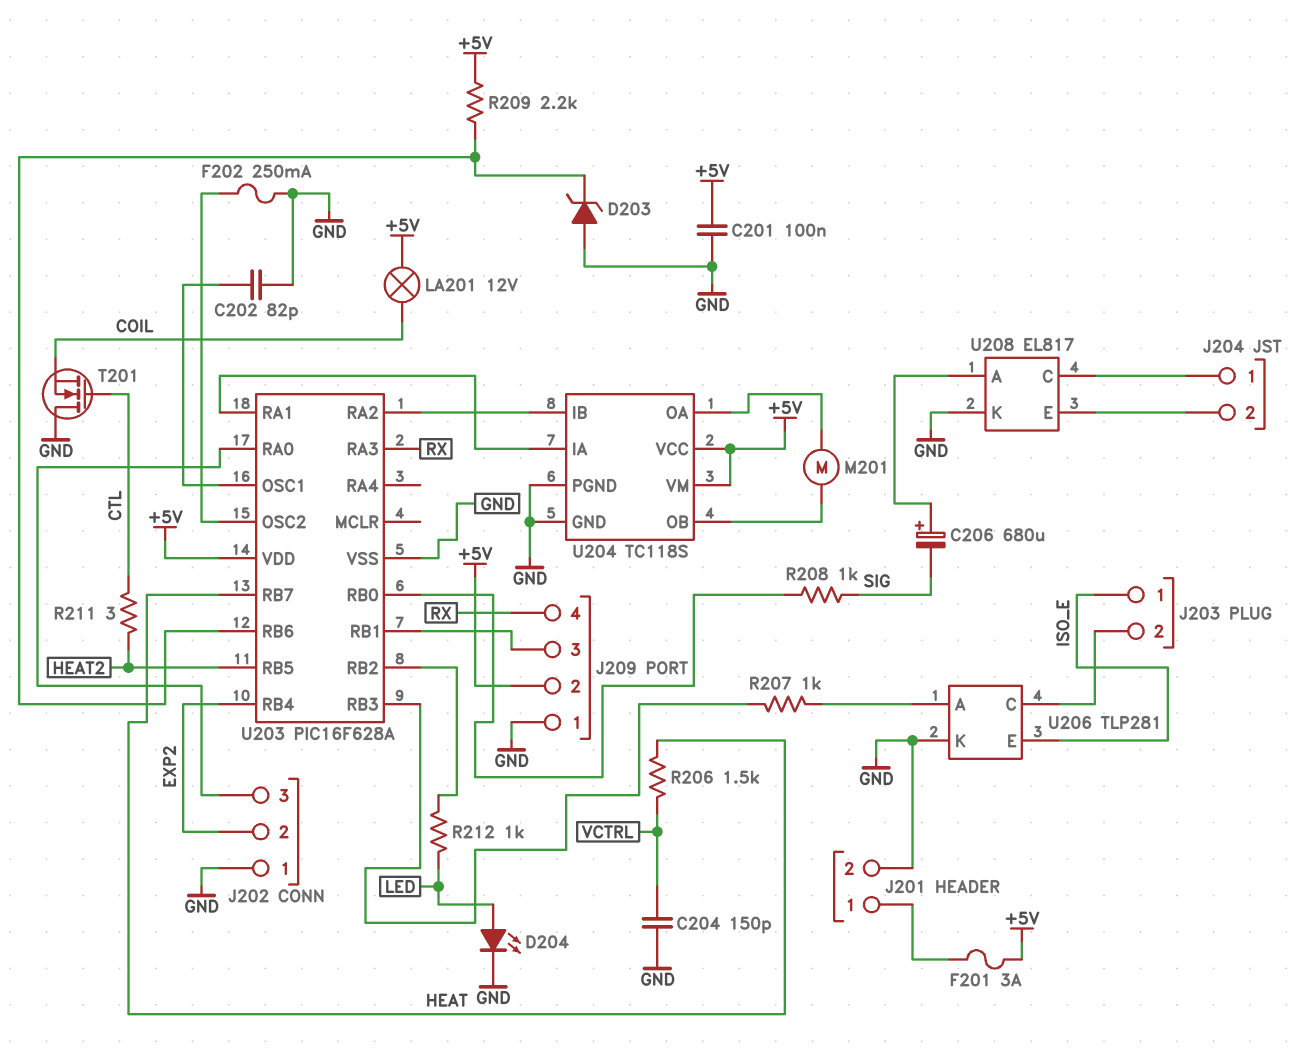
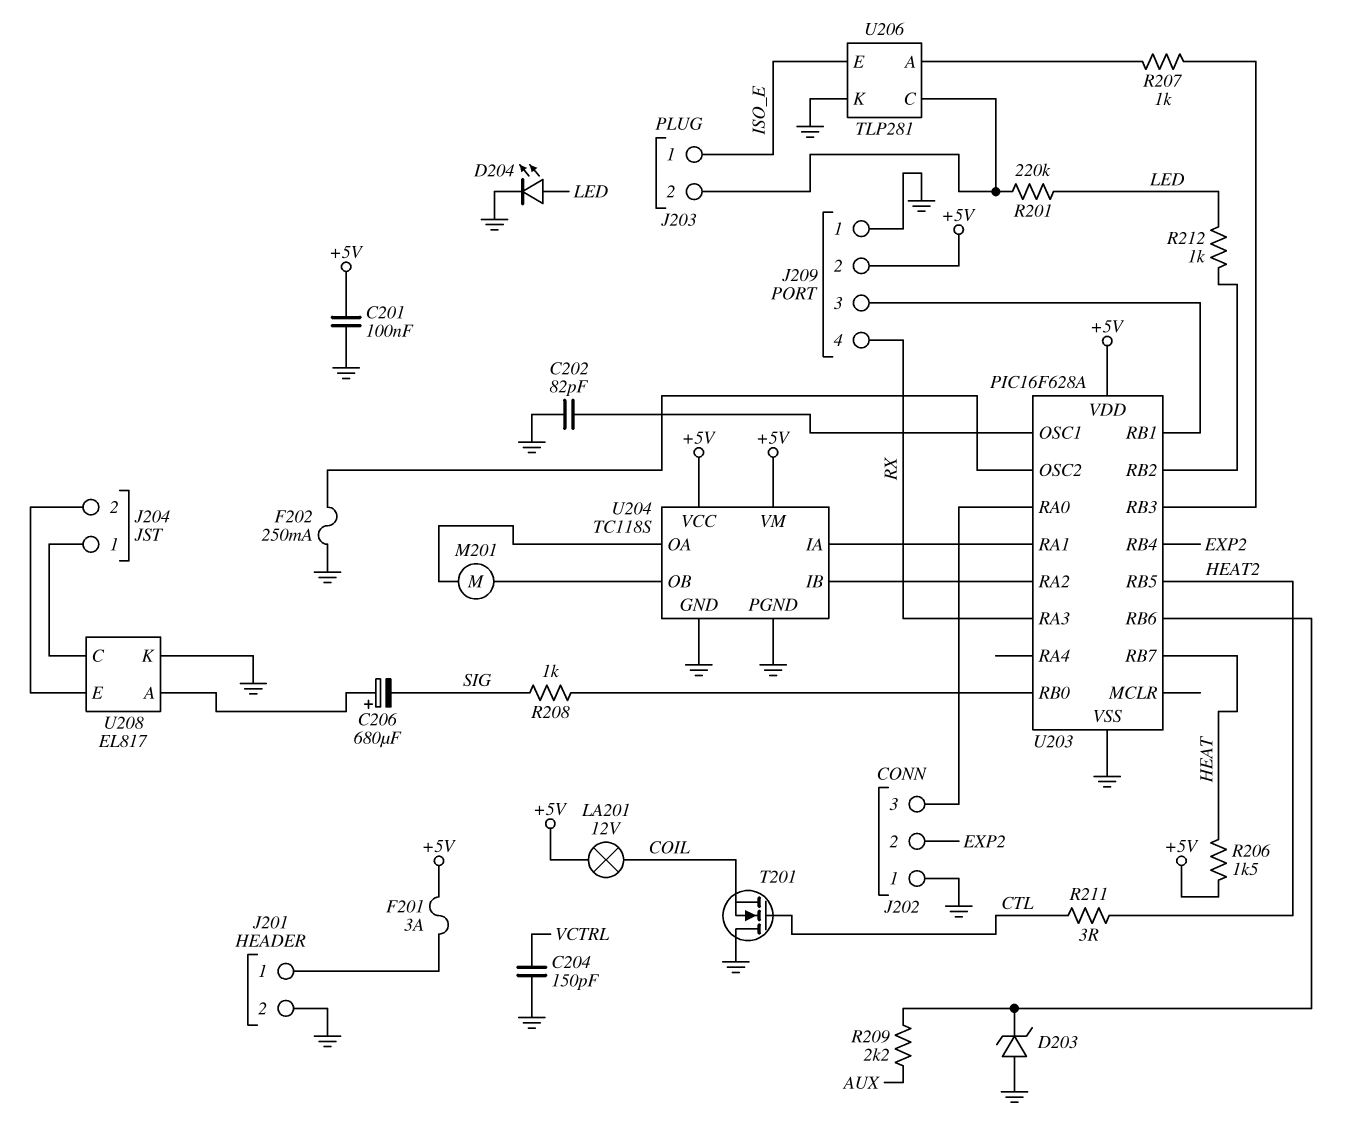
R201: none -> 220k (J203/2, LED)
R206: 1.5k (HEAT, VCTRL) -> 1.5k (+5V, HEAT)
R209: 2.2k (+5V, U203/RB6) -> 2.2k (AUX, U203/RB6)

